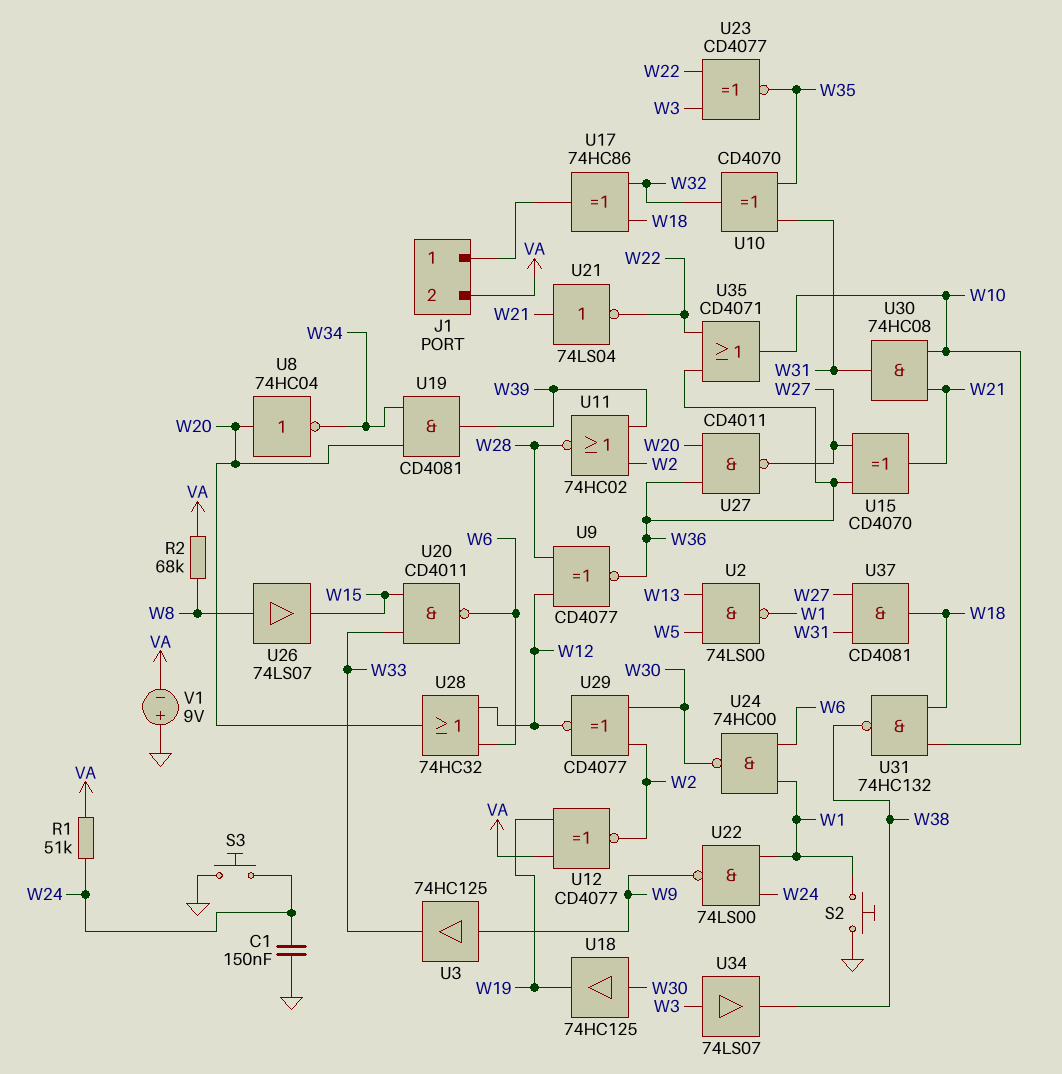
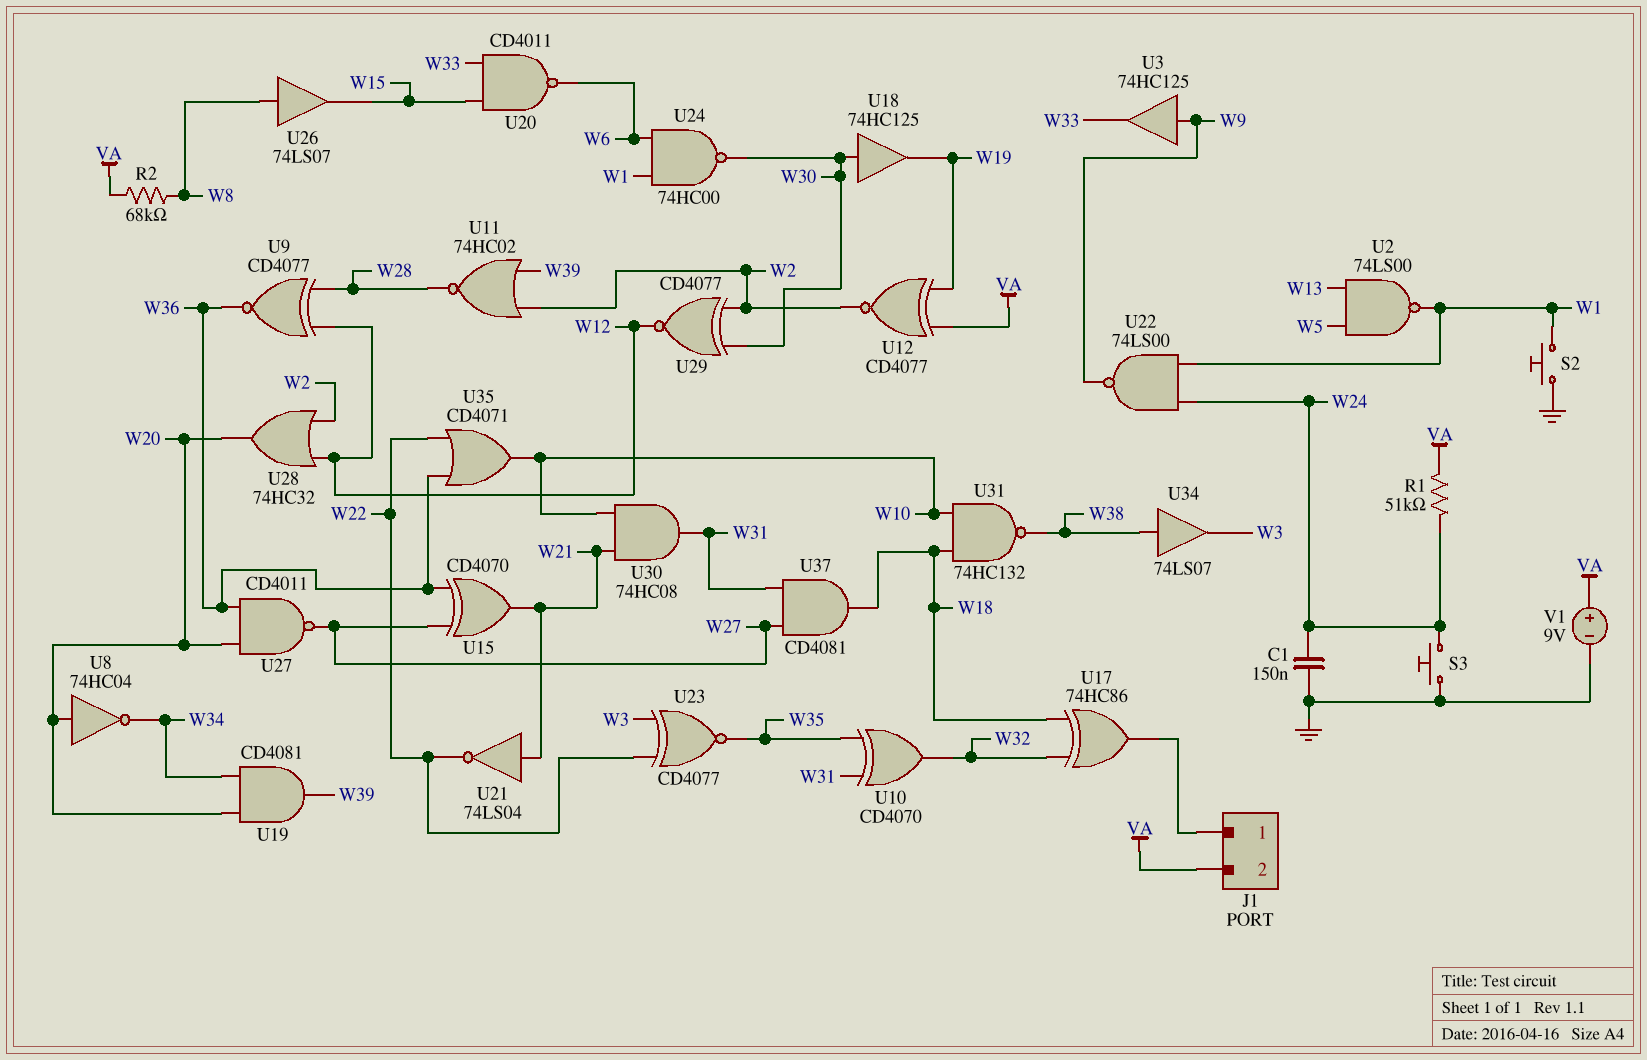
U28: OR 74HC32 (in W6, in W12, out W20) -> OR 74HC32 (in W2, in W12, out W20)
U34: buffer 74LS07 (in W3, out W38) -> buffer 74LS07 (in W38, out W3)
V1: 9V (plus GND, minus VA) -> 9V (plus VA, minus GND)

